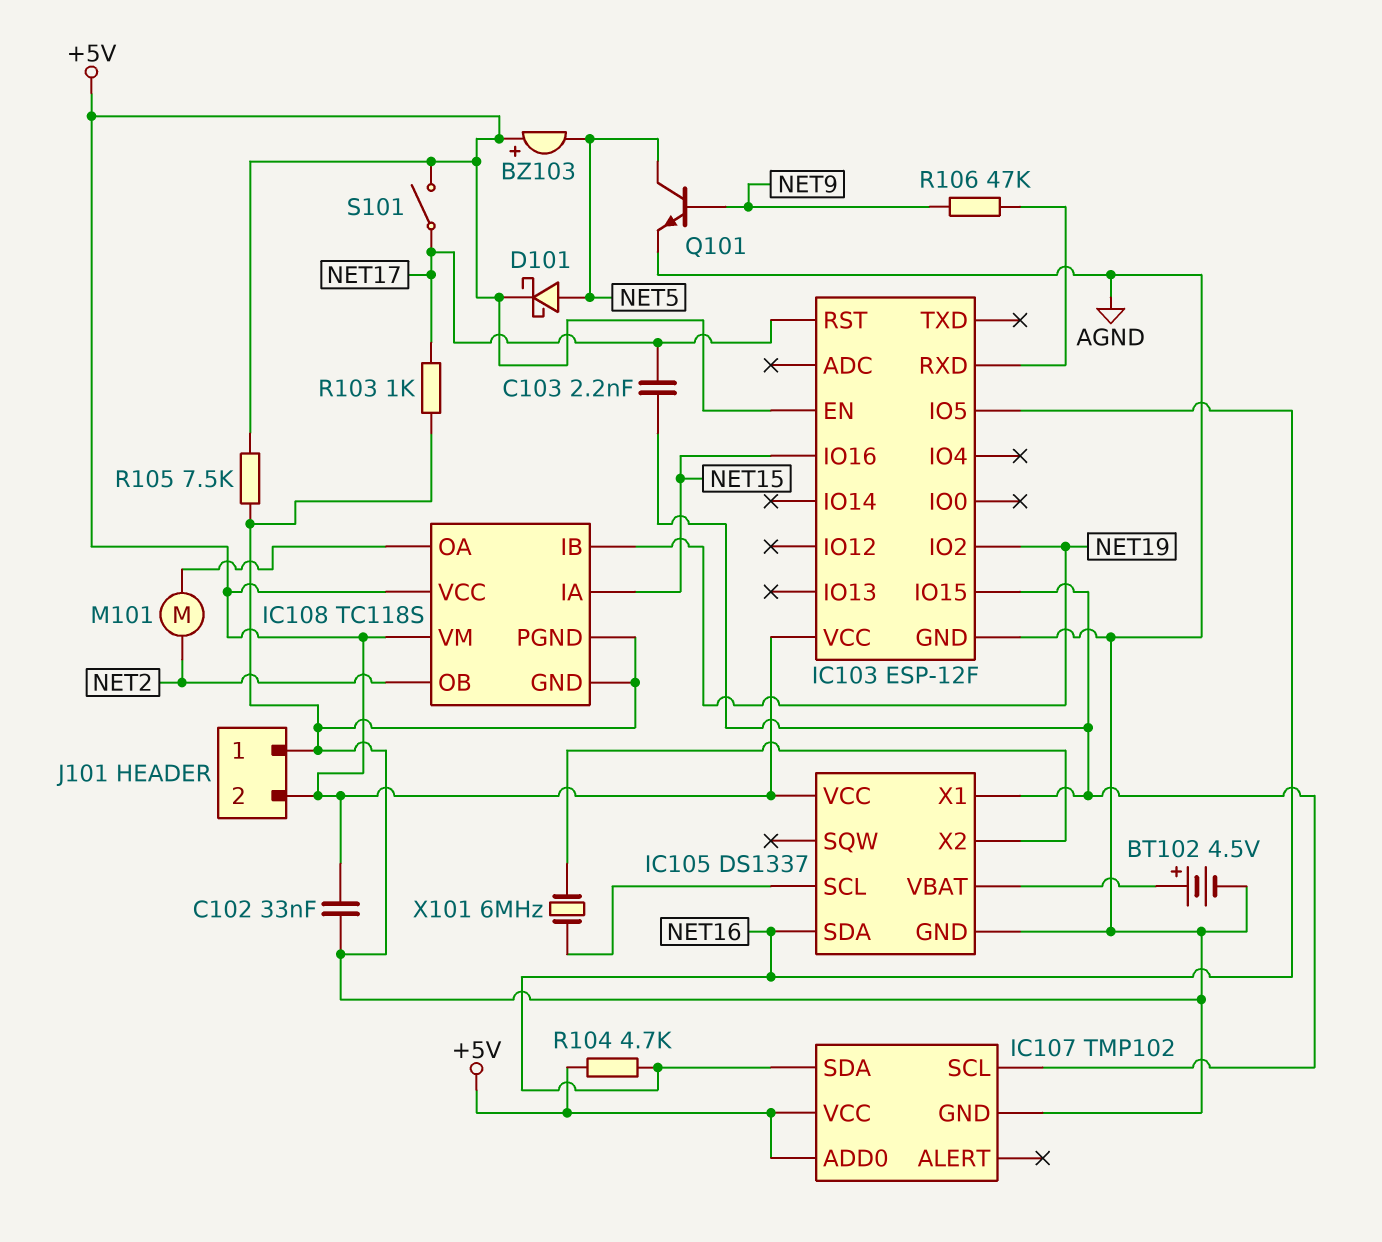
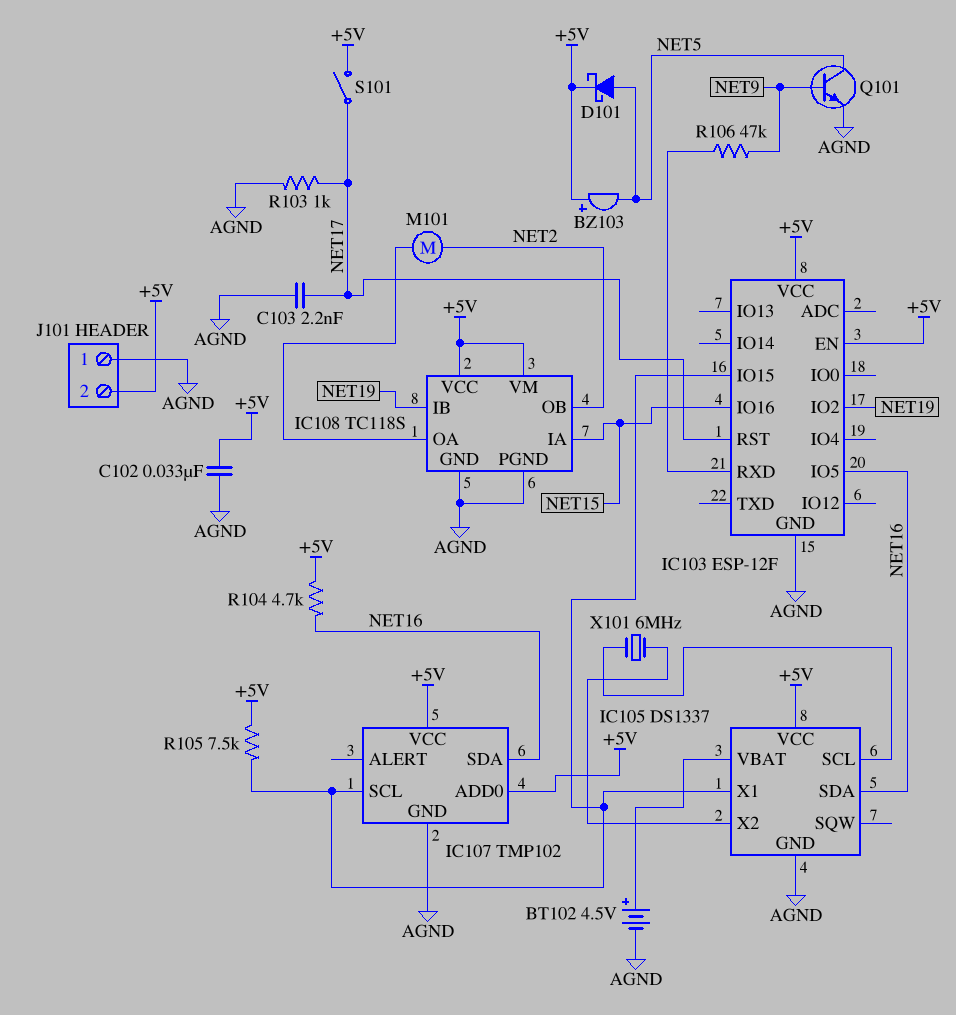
C103: 2.2nF (IC103/IO15, NET17) -> 2.2nF (AGND, NET17)
R105: 7.5k (+5V, AGND) -> 7.5k (+5V, IC103/IO15)

